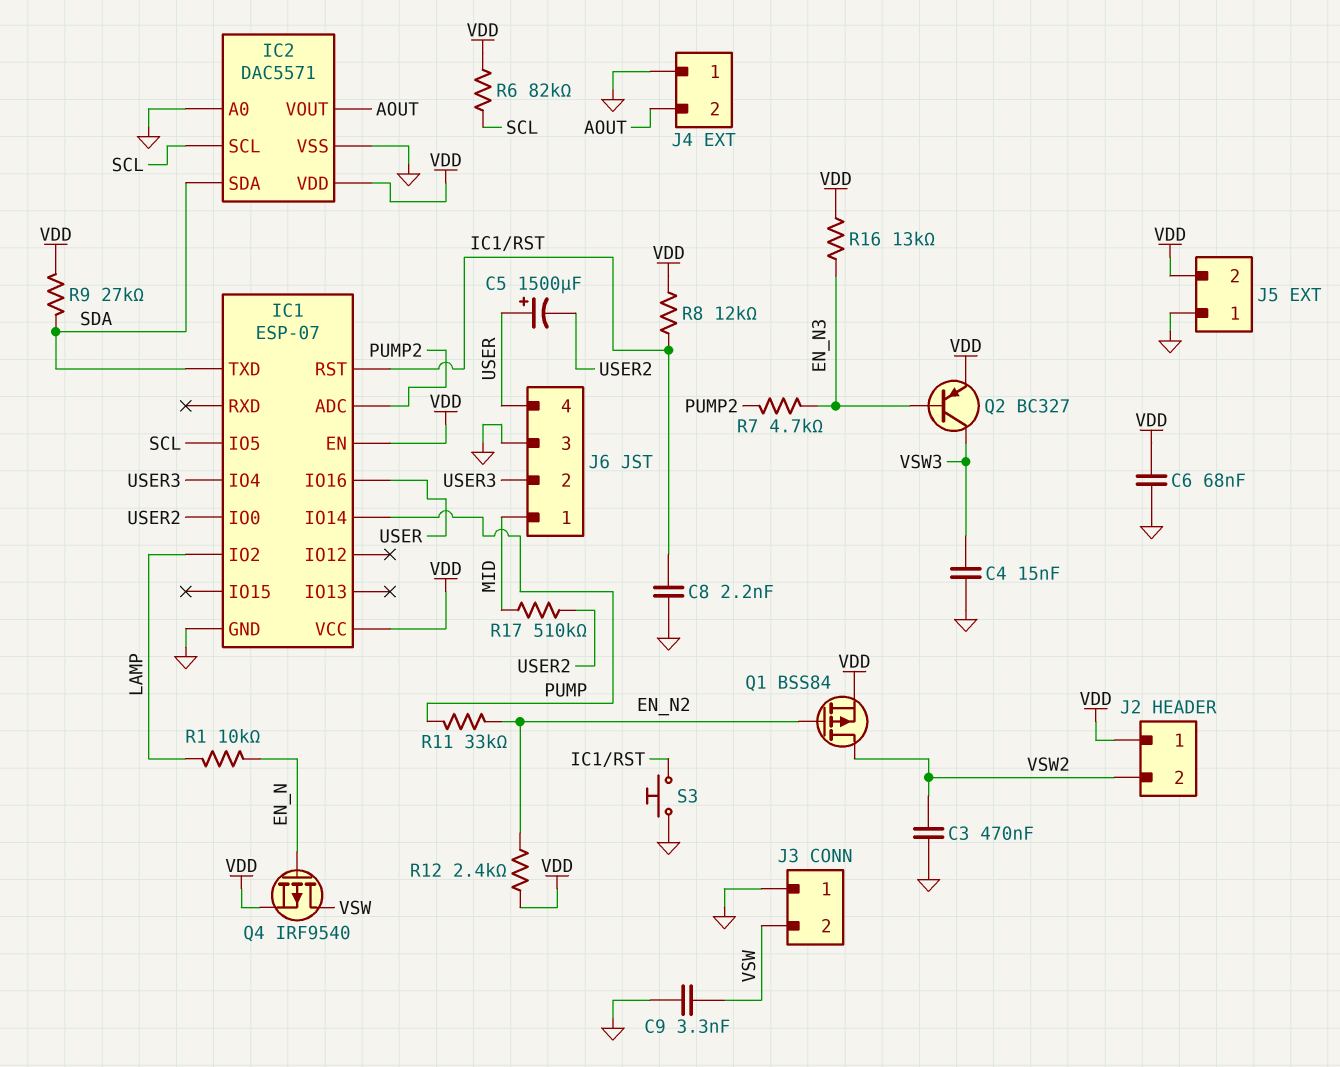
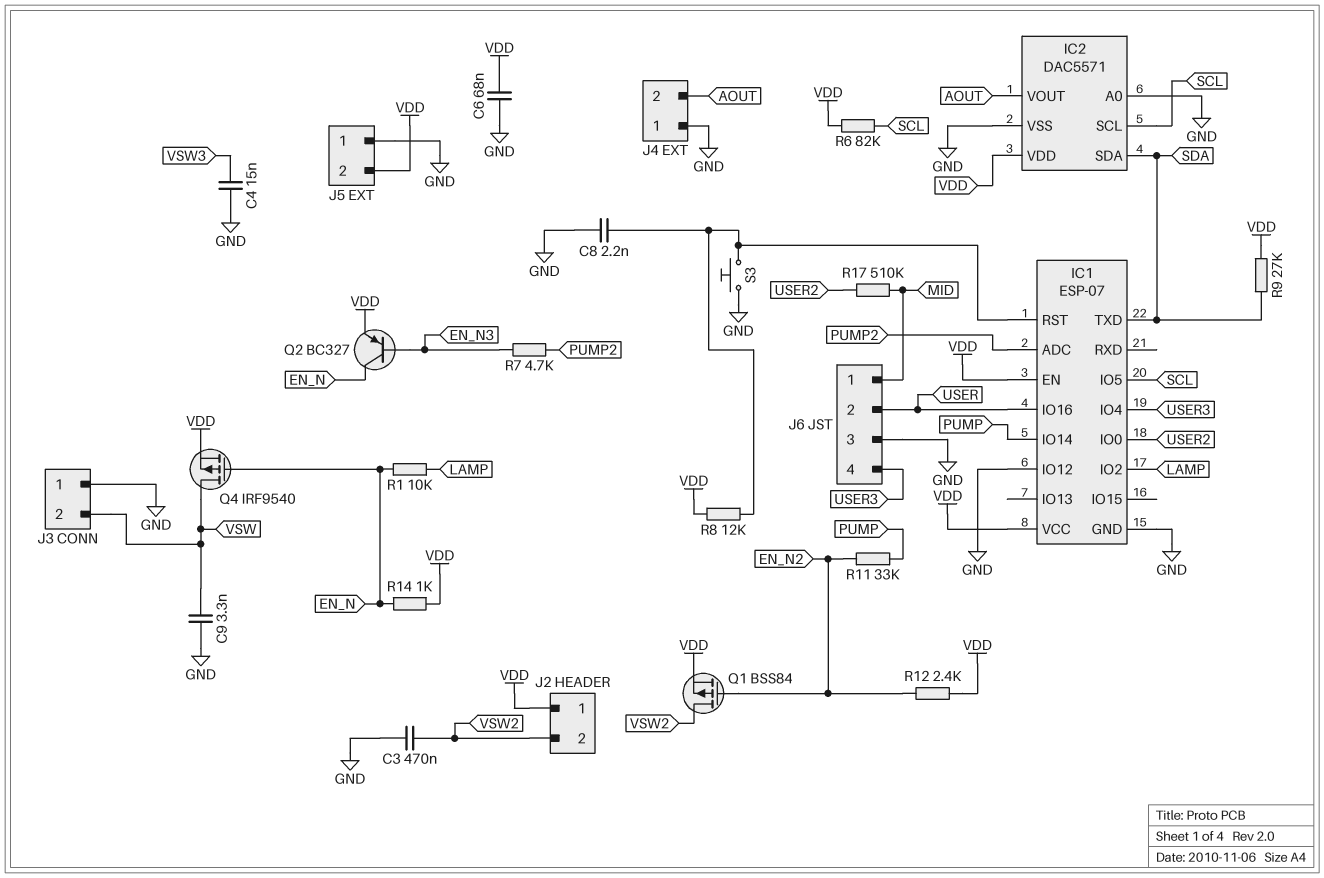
C5: 1500uF (plus USER, minus USER2) -> none
IC1 pin IO12: none -> GND
J6 pin 2: USER3 -> USER
J6 pin 4: USER -> USER3
Q2: PNP BC327 (B EN_N3, C VSW3, E VDD) -> PNP BC327 (B EN_N3, C EN_N, E VDD)
R14: none -> 1k (EN_N, VDD)
R16: 13k (EN_N3, VDD) -> none

